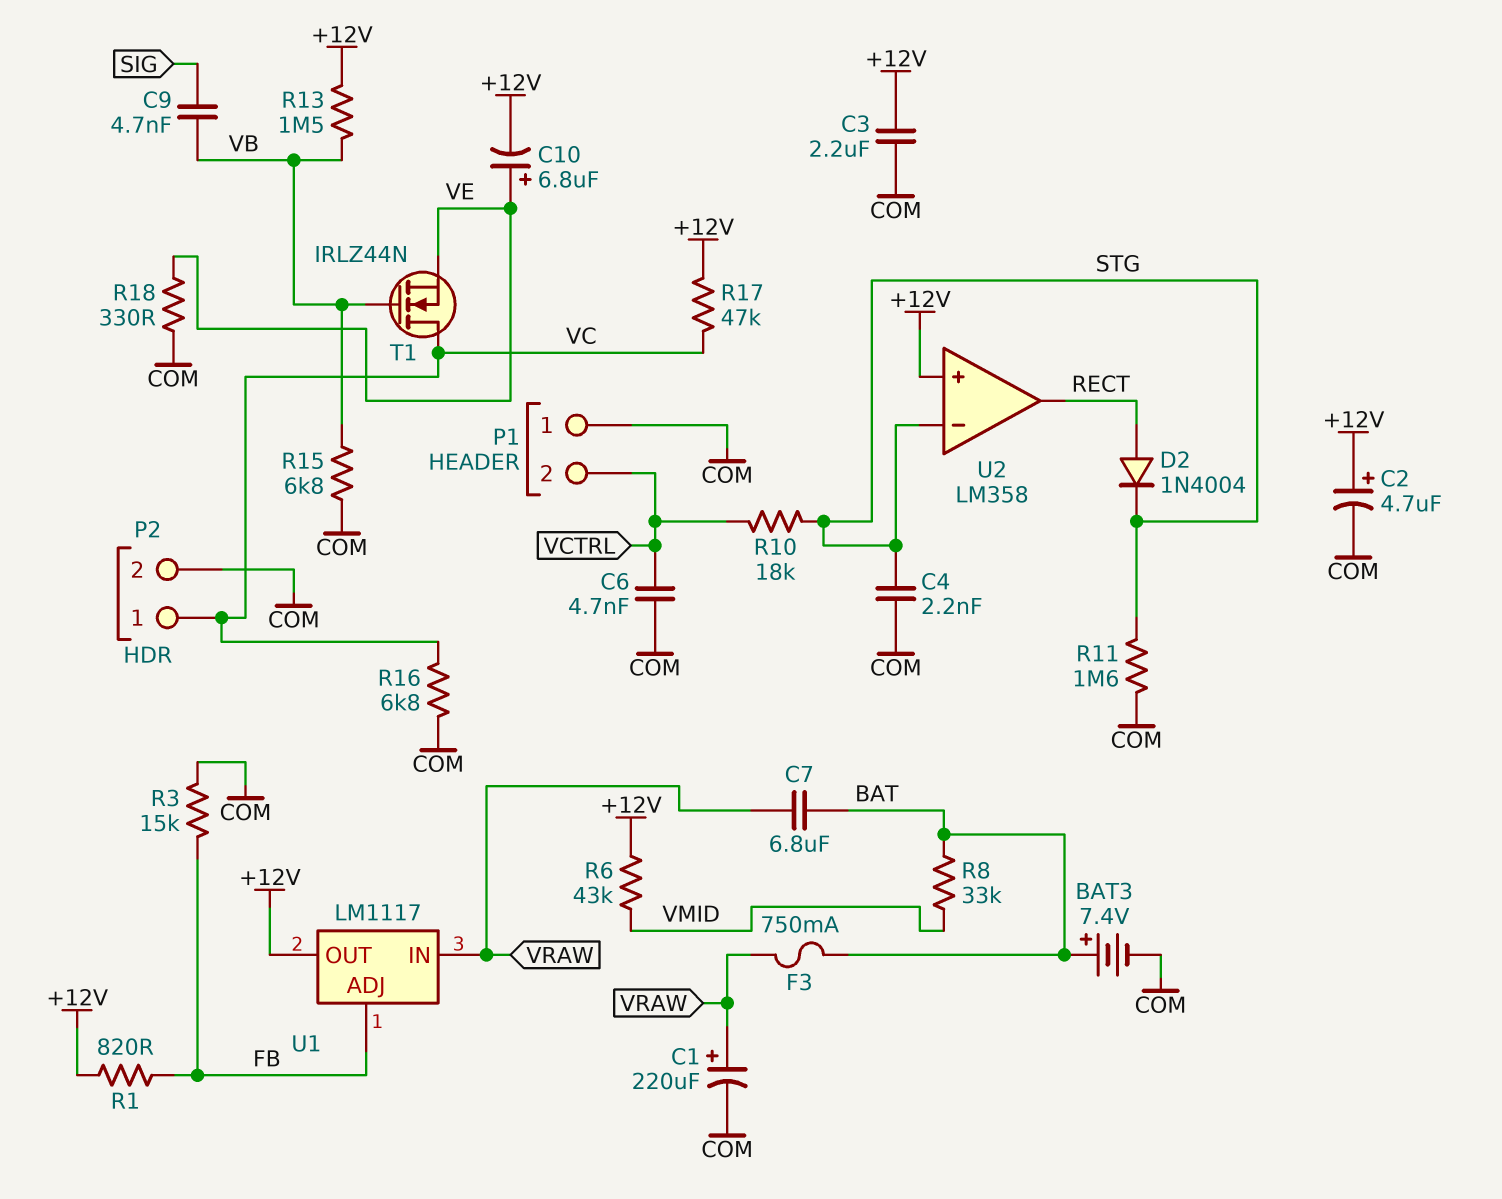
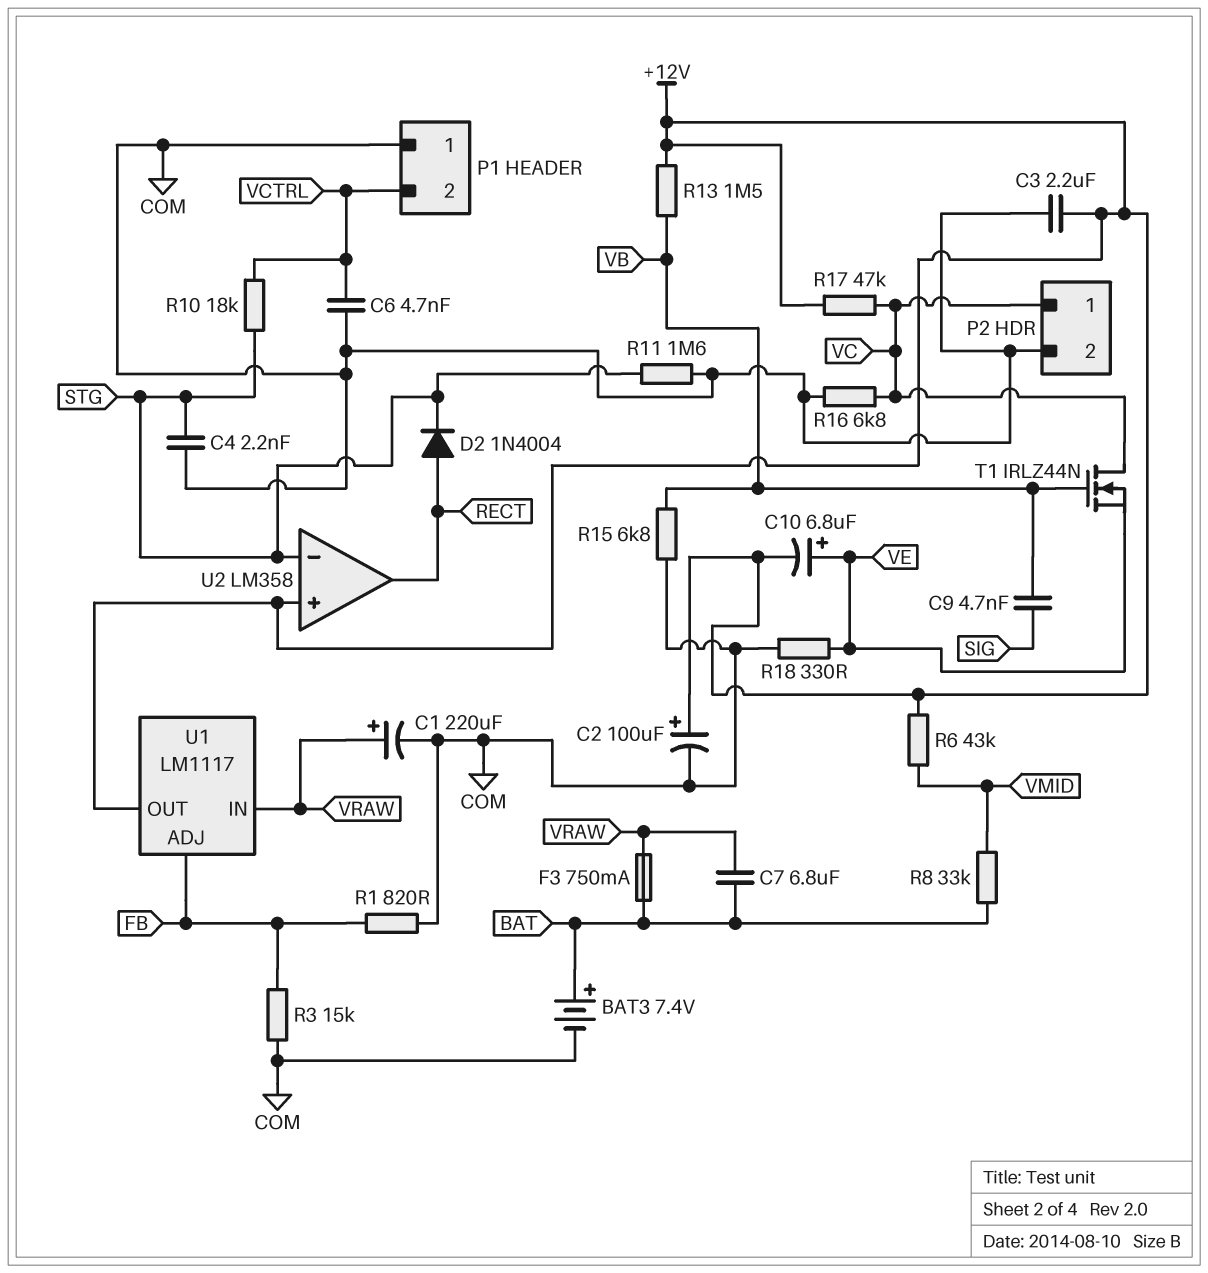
C2: 4.7uF (plus +12V, minus COM) -> 100uF (plus +12V, minus COM)
R1: 820 (+12V, FB) -> 820 (COM, FB)

